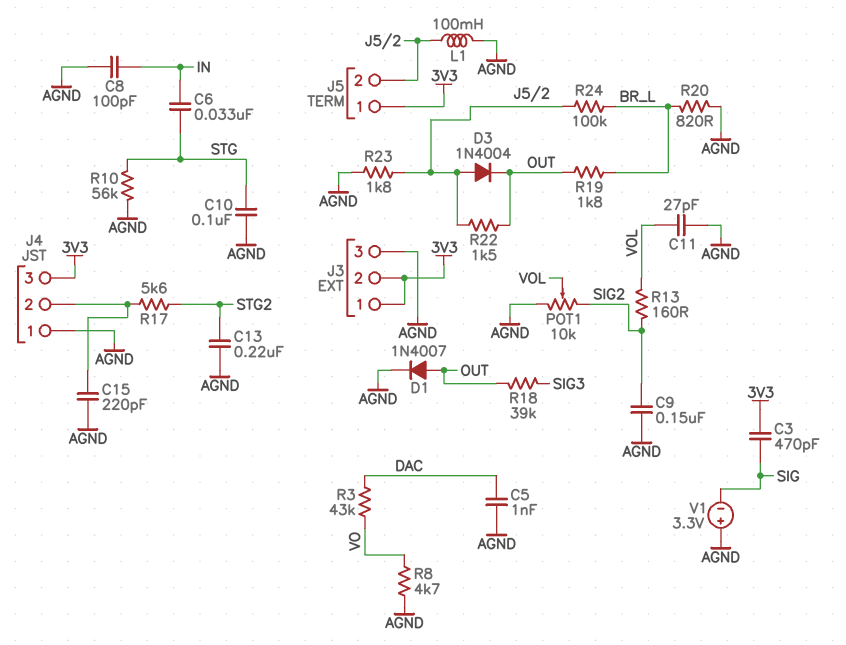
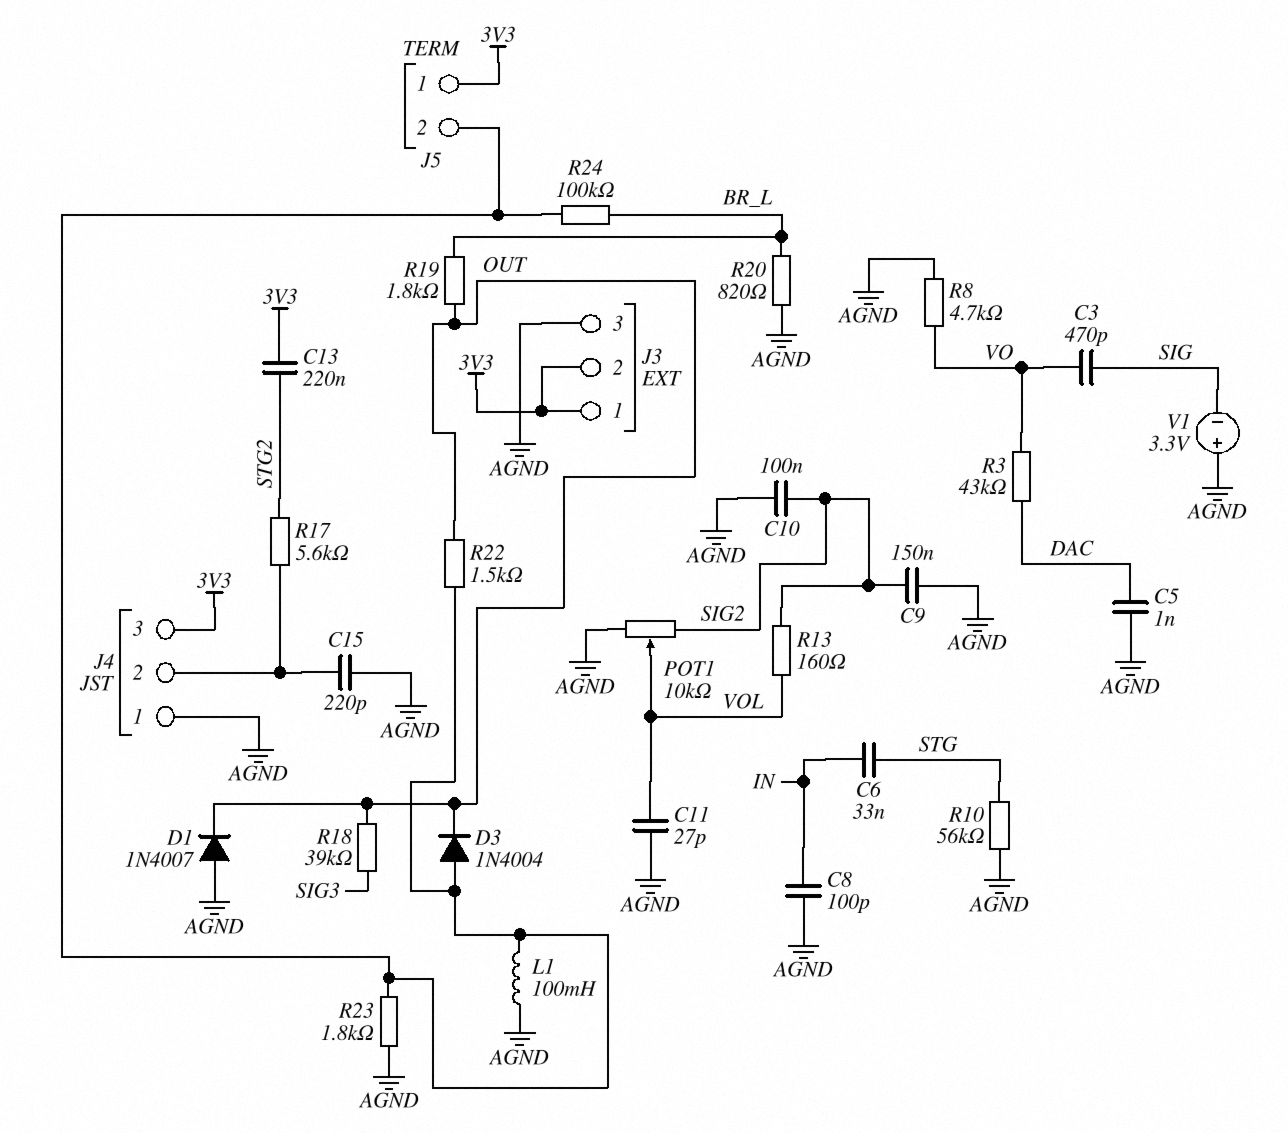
C3: 470pF (3V3, SIG) -> 470pF (SIG, VO)
C10: 100nF (AGND, STG) -> 100nF (AGND, SIG2)
C13: 220nF (AGND, STG2) -> 220nF (3V3, STG2)
D1: diode 1N4007 (A OUT, K AGND) -> diode 1N4007 (A AGND, K OUT)

